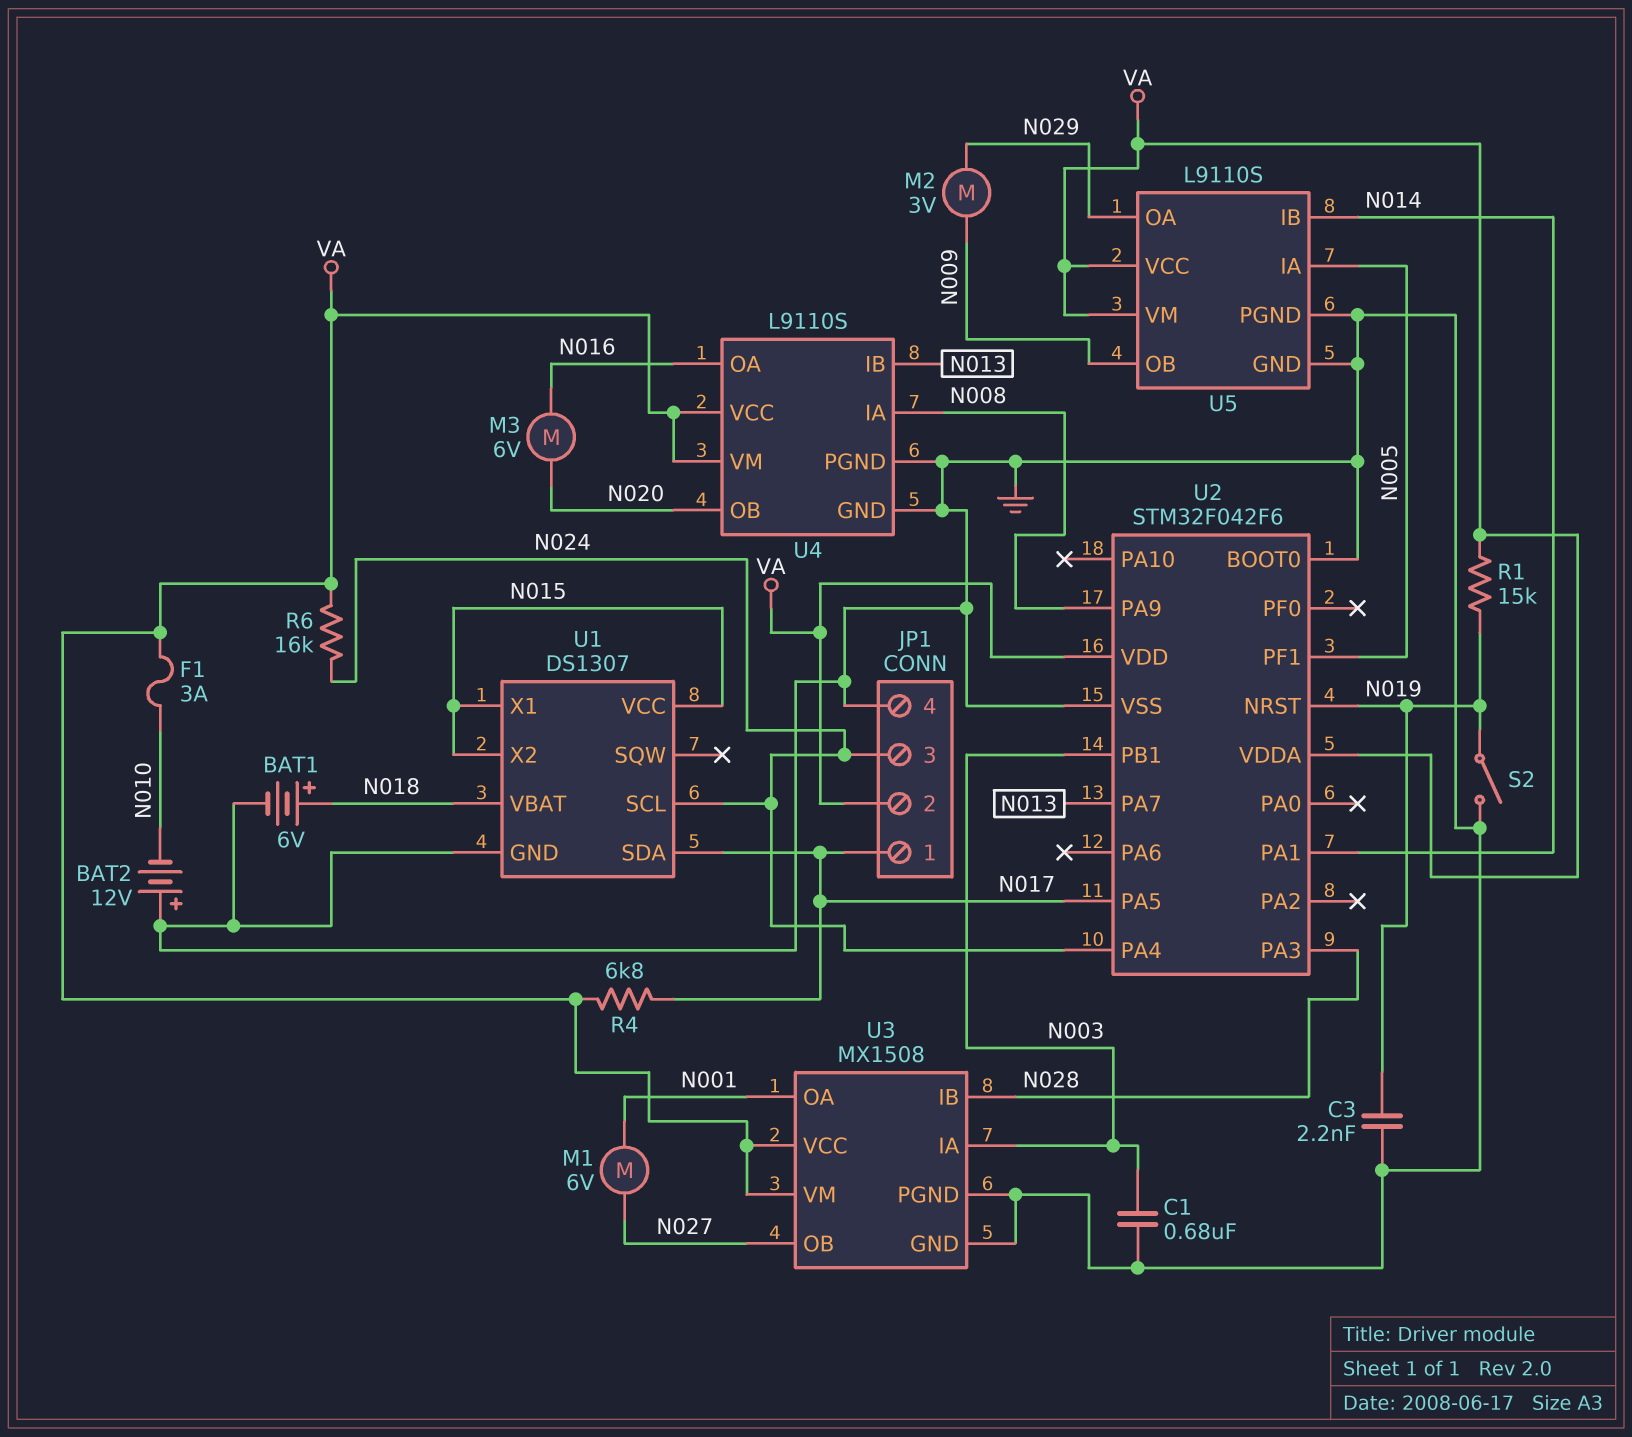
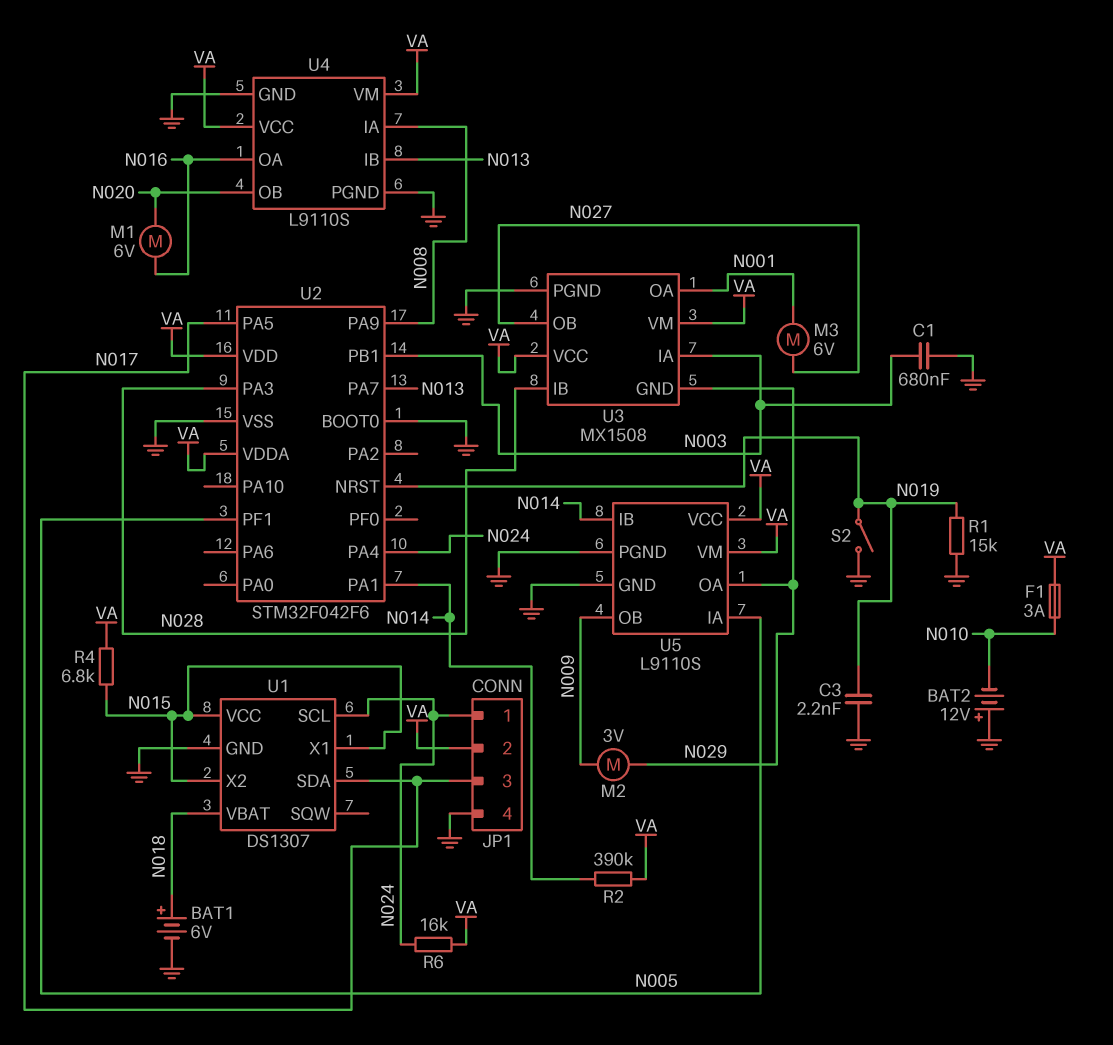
JP1 pin 1: N017 -> N024
JP1 pin 3: N024 -> N017
M1: motor 6V (N001, N027) -> motor 6V (N016, N020)
M3: motor 6V (N016, N020) -> motor 6V (N001, N027)
R1: 15k (N019, VA) -> 15k (GND, N019)
R2: none -> 390k (N014, VA)
R4: 6.8k (N017, VA) -> 6.8k (N015, VA)
U3 pin GND: GND -> N029

